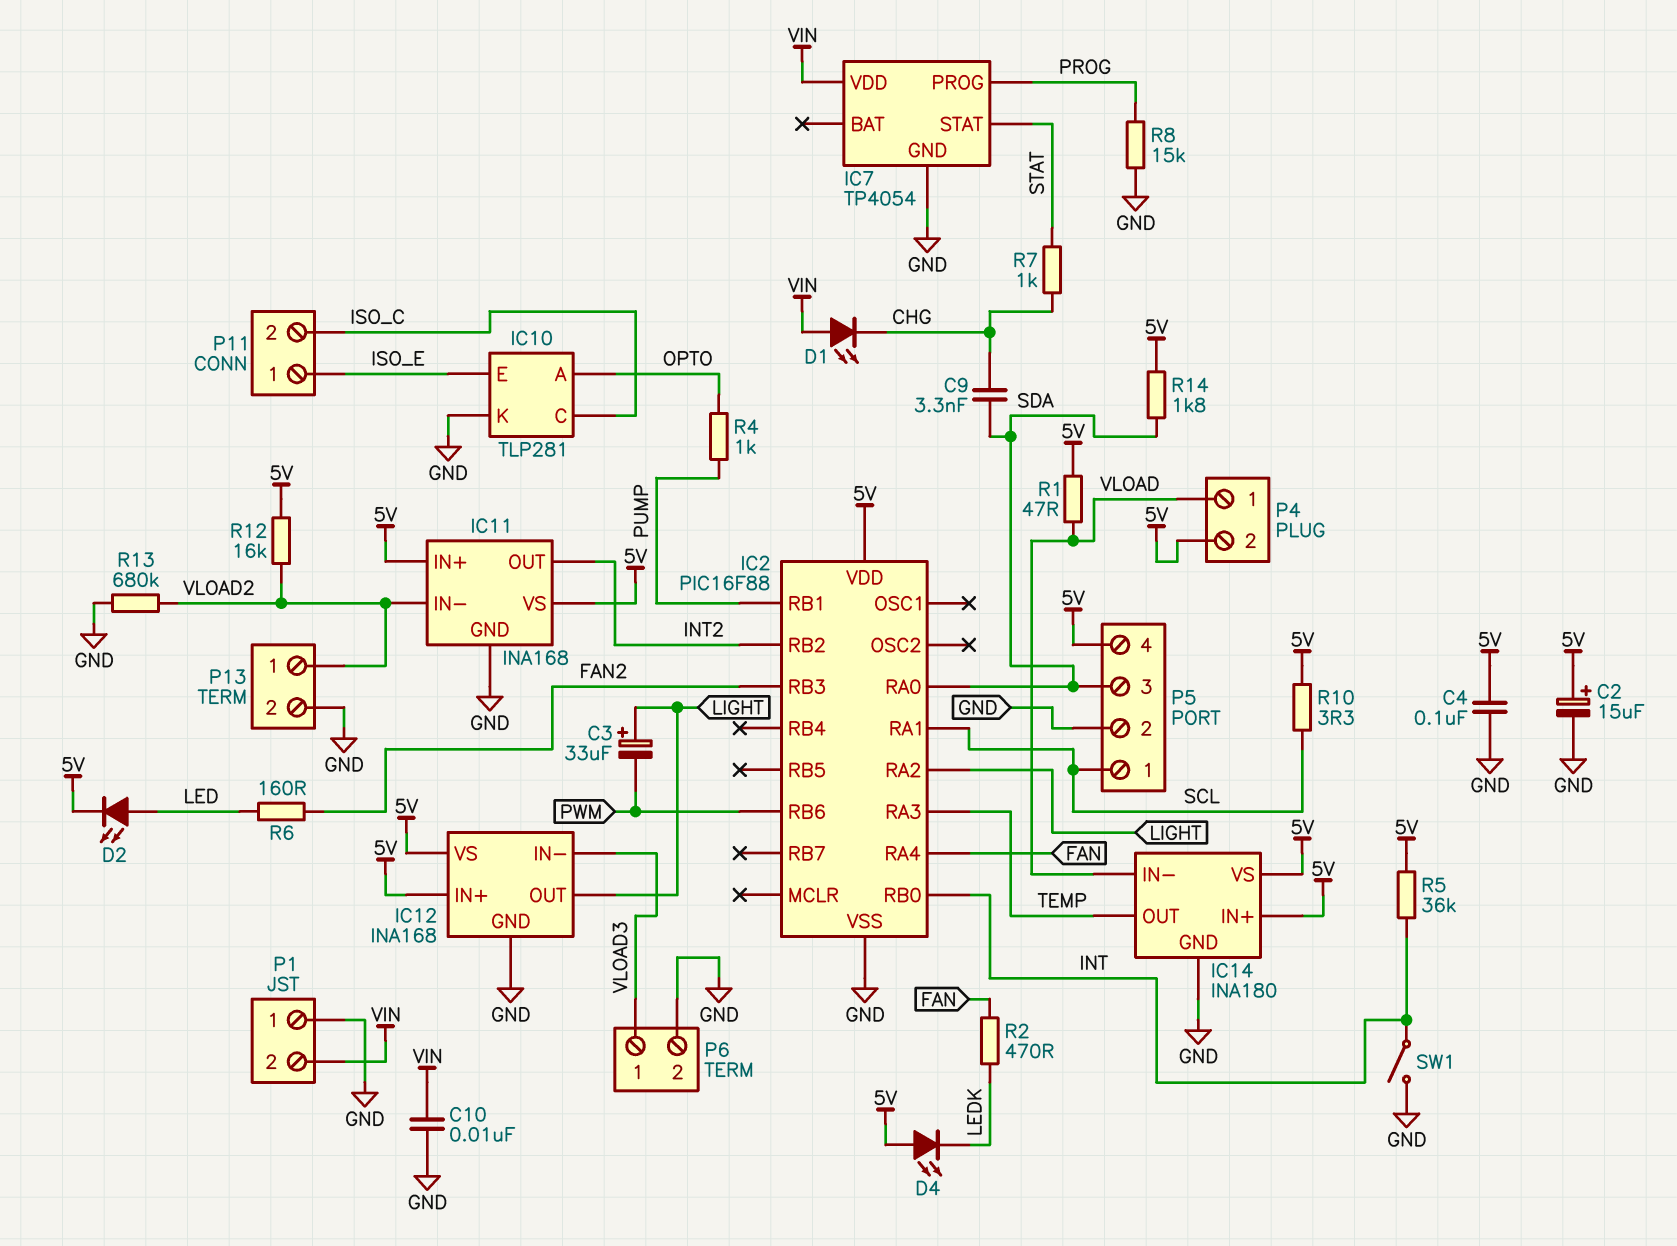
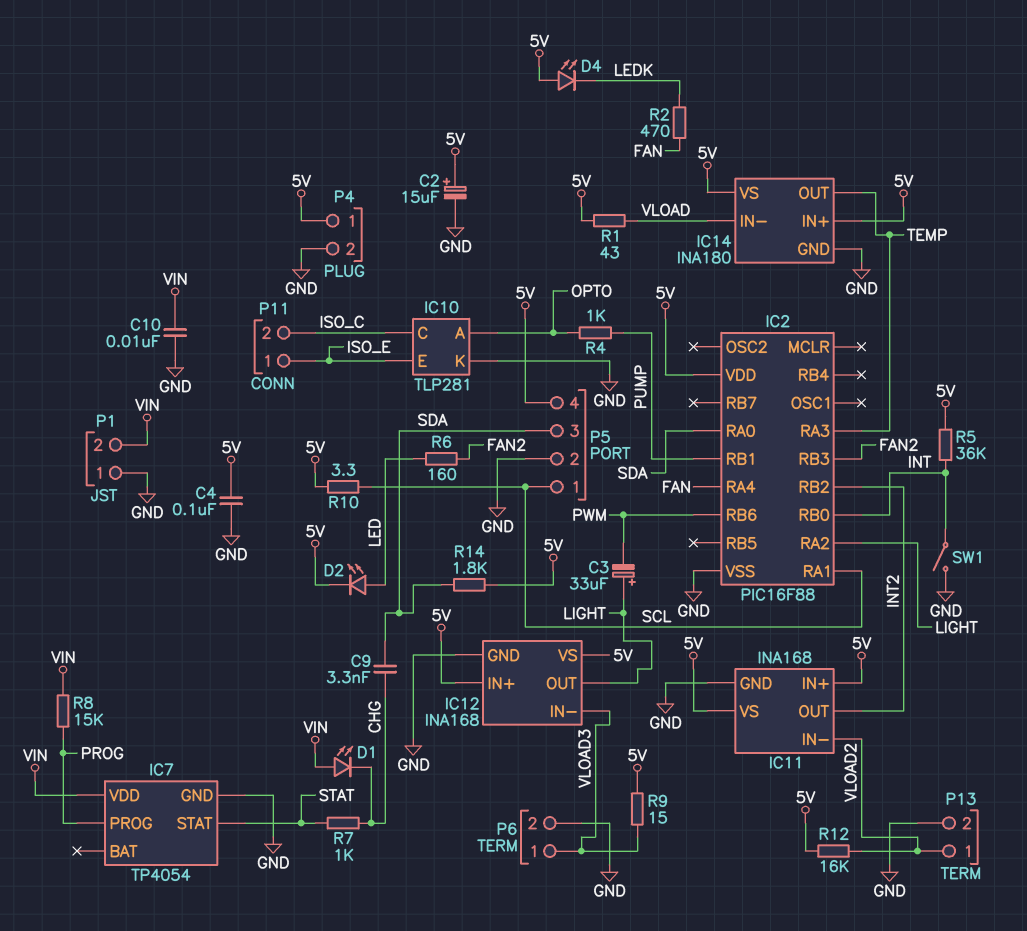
P4 pin 1: VLOAD -> 5V
P4 pin 2: 5V -> GND
R1: 47 (5V, VLOAD) -> 43 (5V, VLOAD)
R8: 15k (GND, PROG) -> 15k (PROG, VIN)
R9: none -> 15 (5V, VLOAD3)
R13: 680k (GND, VLOAD2) -> none

